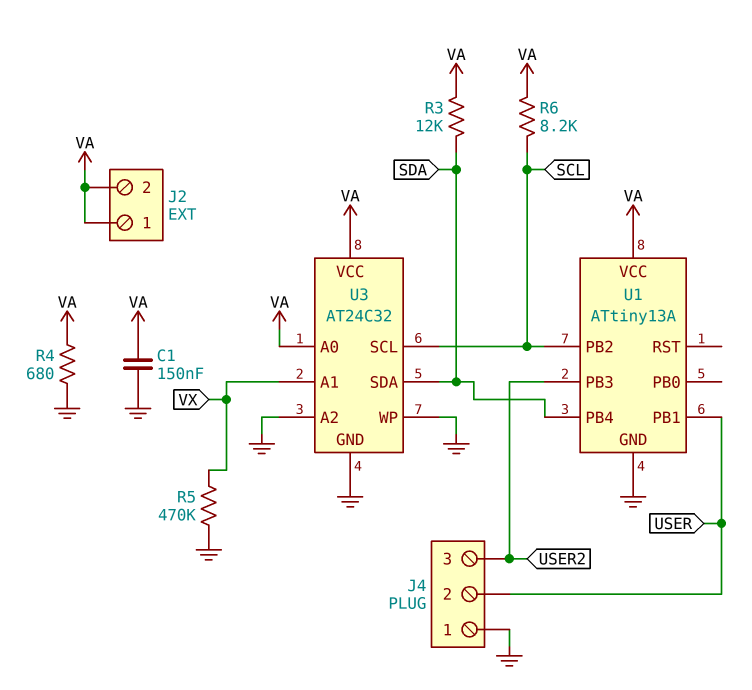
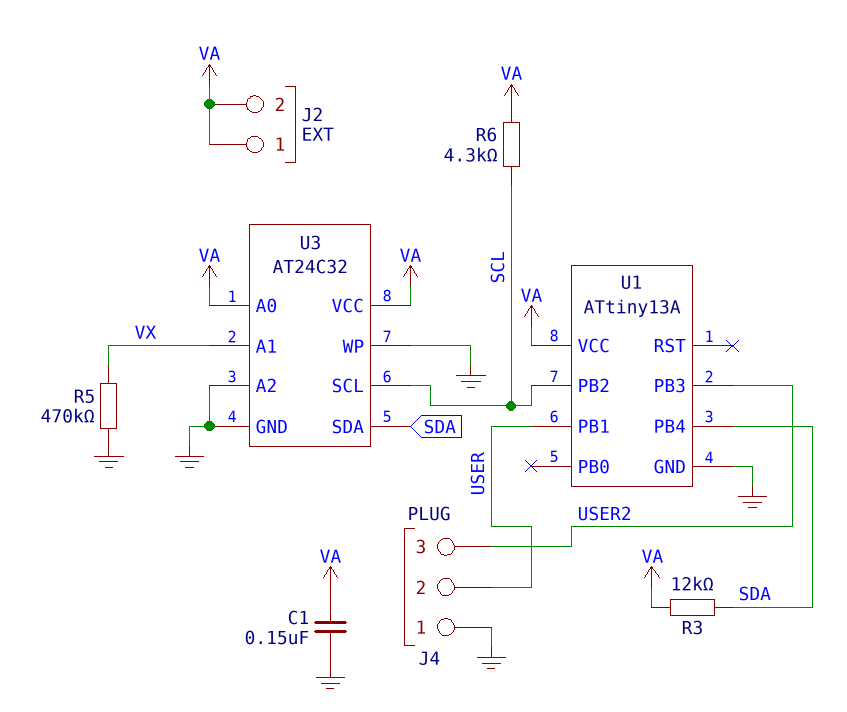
R4: 680 (GND, VA) -> none
R6: 8.2k (SCL, VA) -> 4.3k (SCL, VA)

